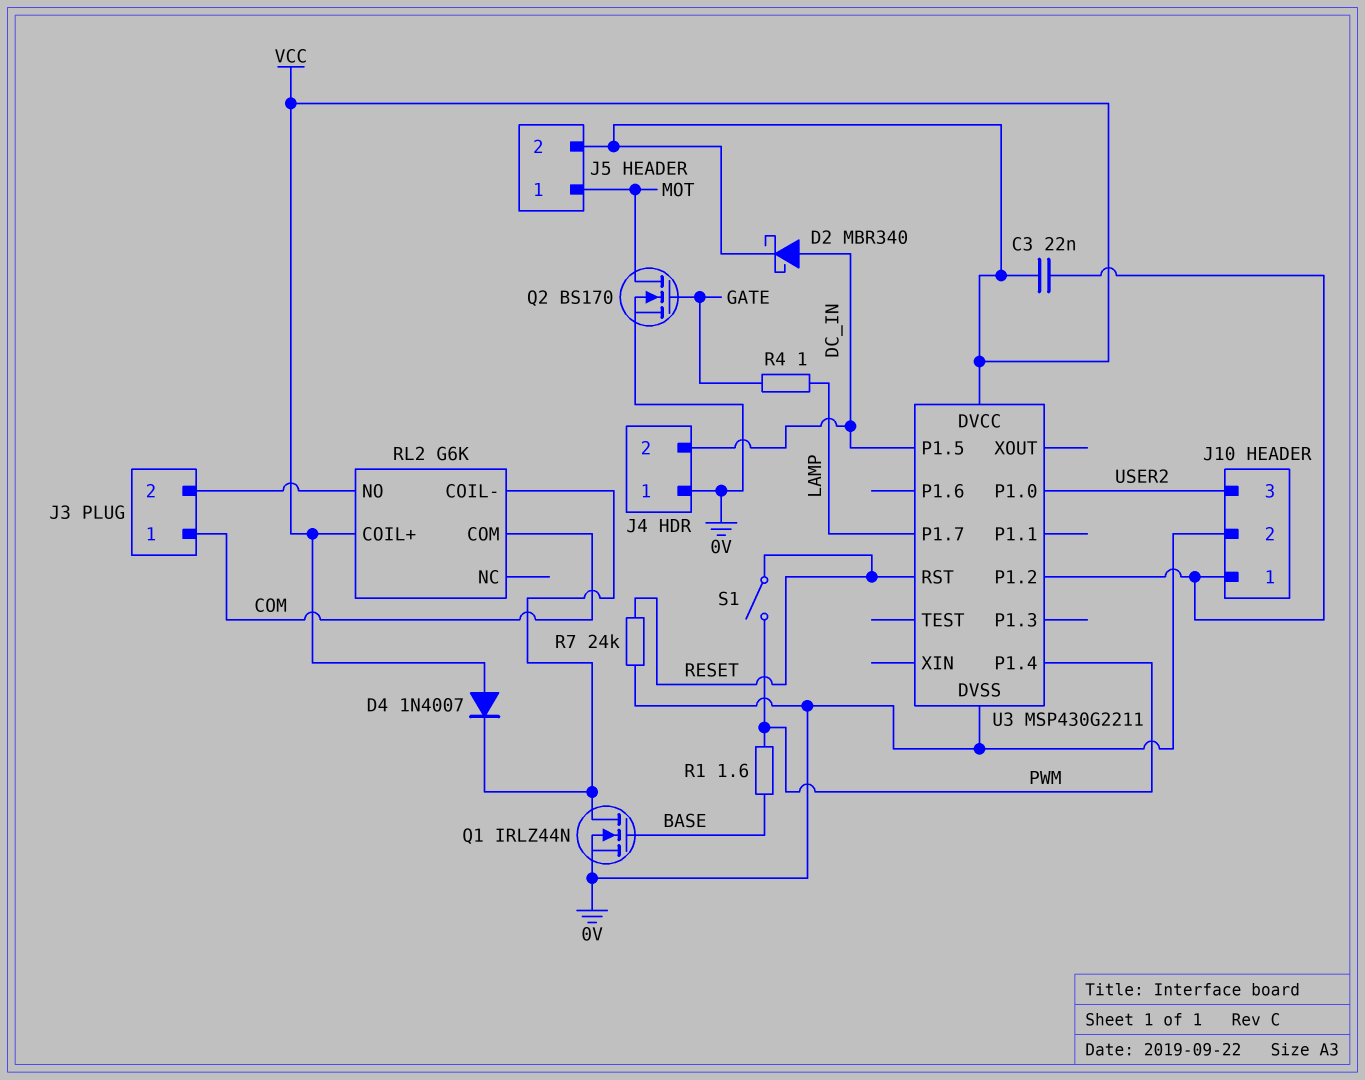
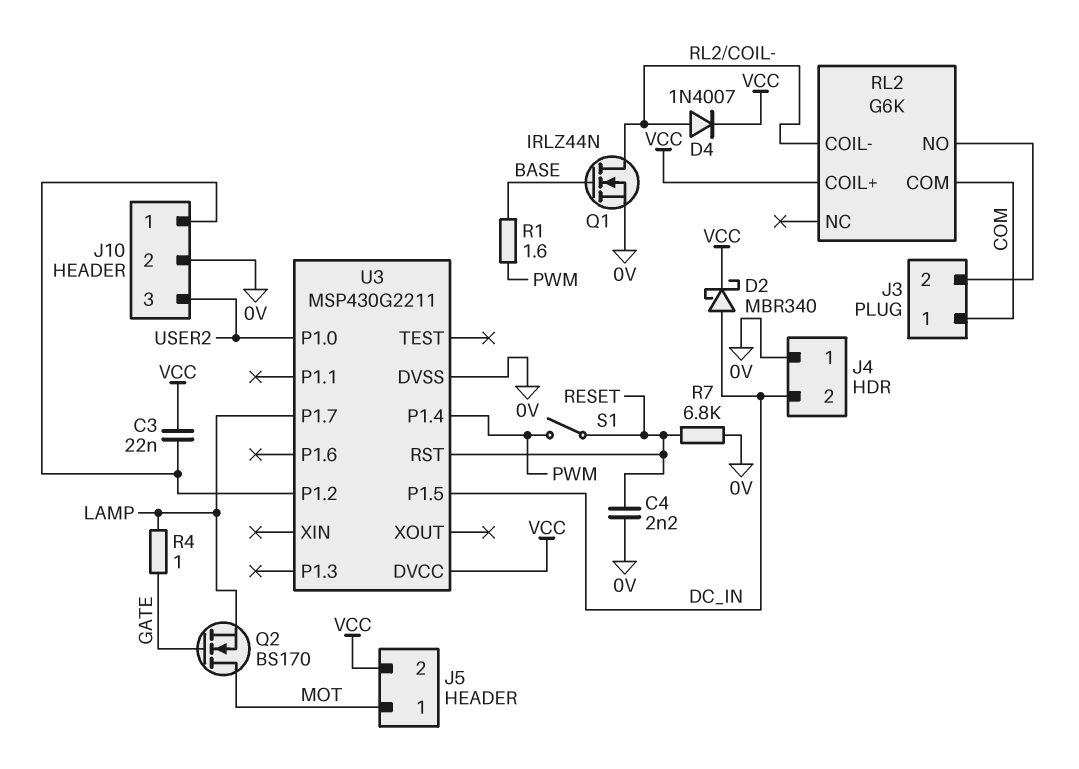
C4: none -> 2.2nF (0V, RESET)
D4: diode 1N4007 (A VCC, K RL2/COIL-) -> diode 1N4007 (A RL2/COIL-, K VCC)
Q2: NMOS BS170 (G GATE, D MOT, S 0V) -> NMOS BS170 (G GATE, D MOT, S LAMP)
R7: 24k (0V, RESET) -> 6.8k (0V, RESET)

